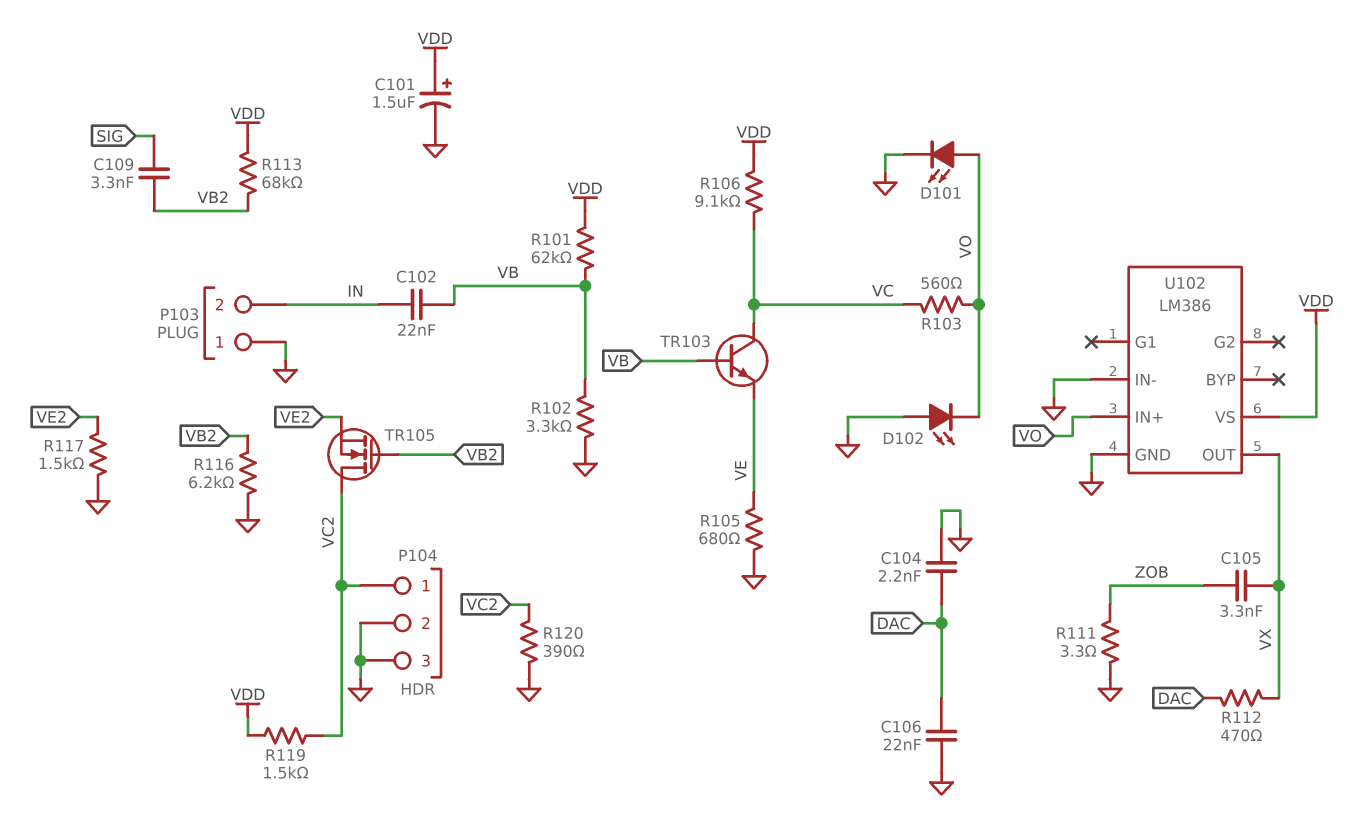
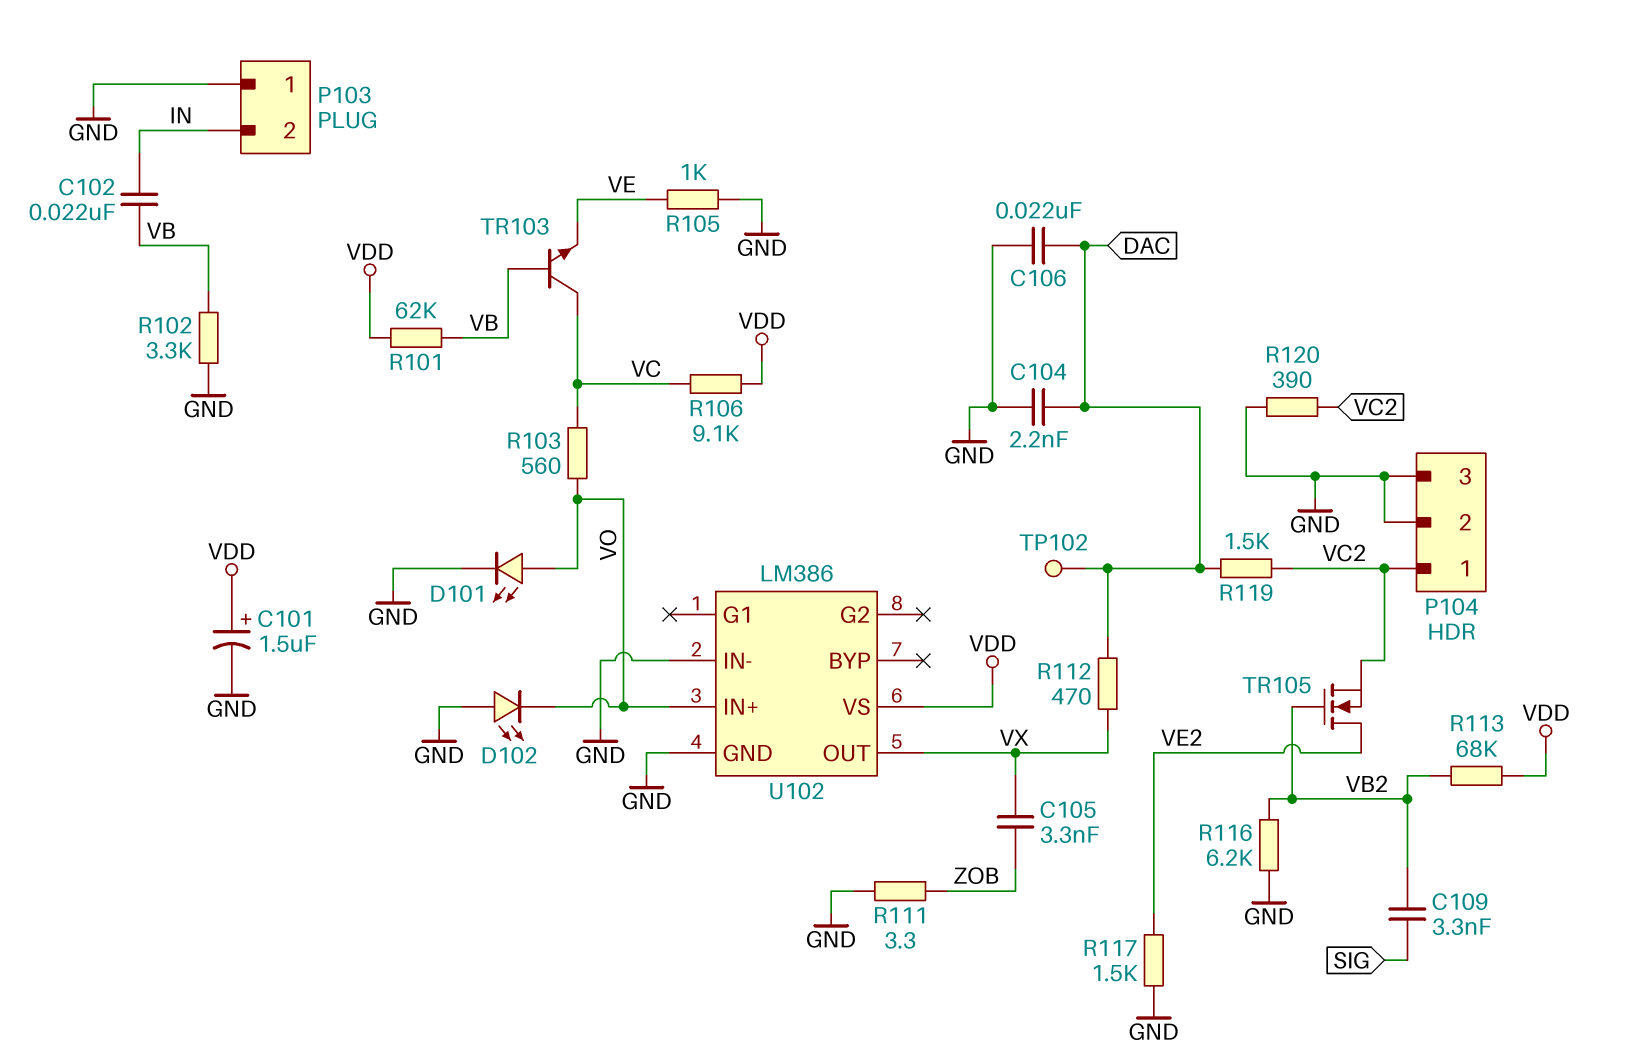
R105: 680 (GND, VE) -> 1k (GND, VE)
R119: 1.5k (VC2, VDD) -> 1.5k (DAC, VC2)
TP102: none -> test point (DAC)
TR105: NMOS (G VB2, D VC2, S VE2) -> NMOS (G VB2, D VE2, S VC2)

